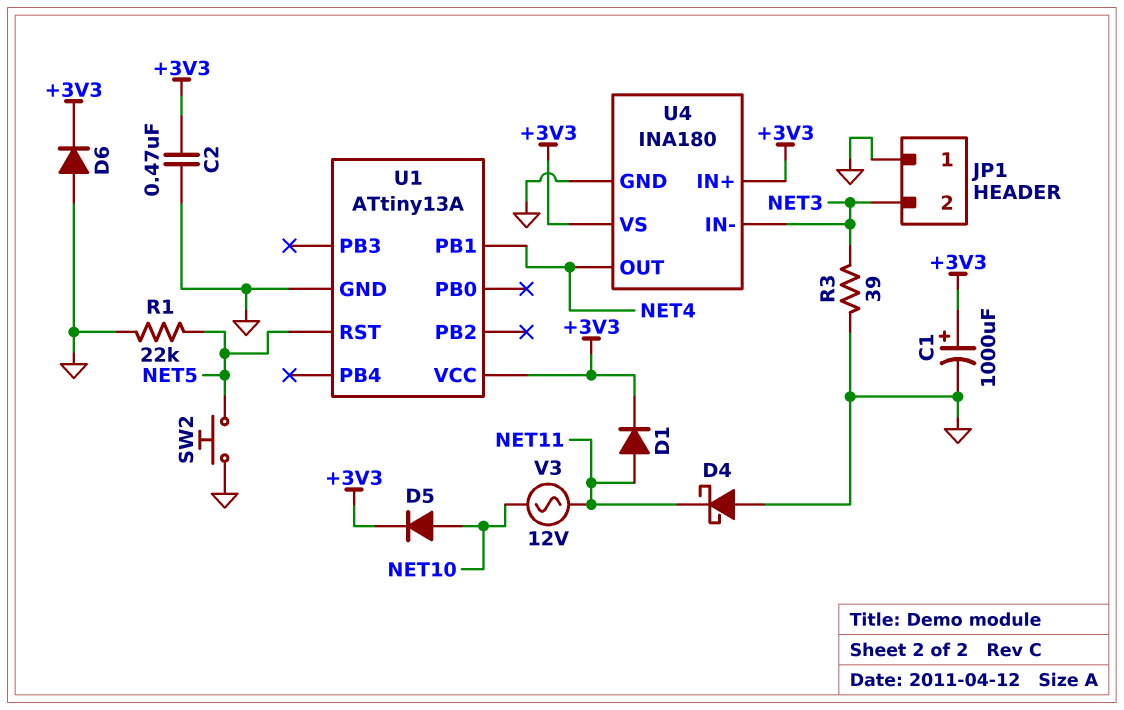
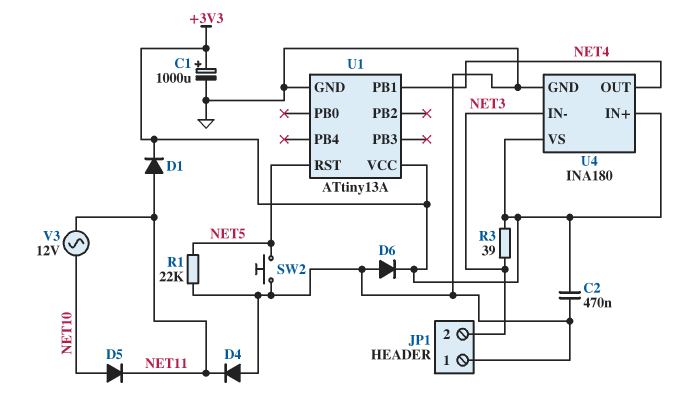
D4: schottky (A GND, K NET11) -> diode (A GND, K NET11)
D5: diode (A NET10, K +3V3) -> diode (A NET10, K NET11)
R3: 39 (GND, NET3) -> 39 (+3V3, NET3)

